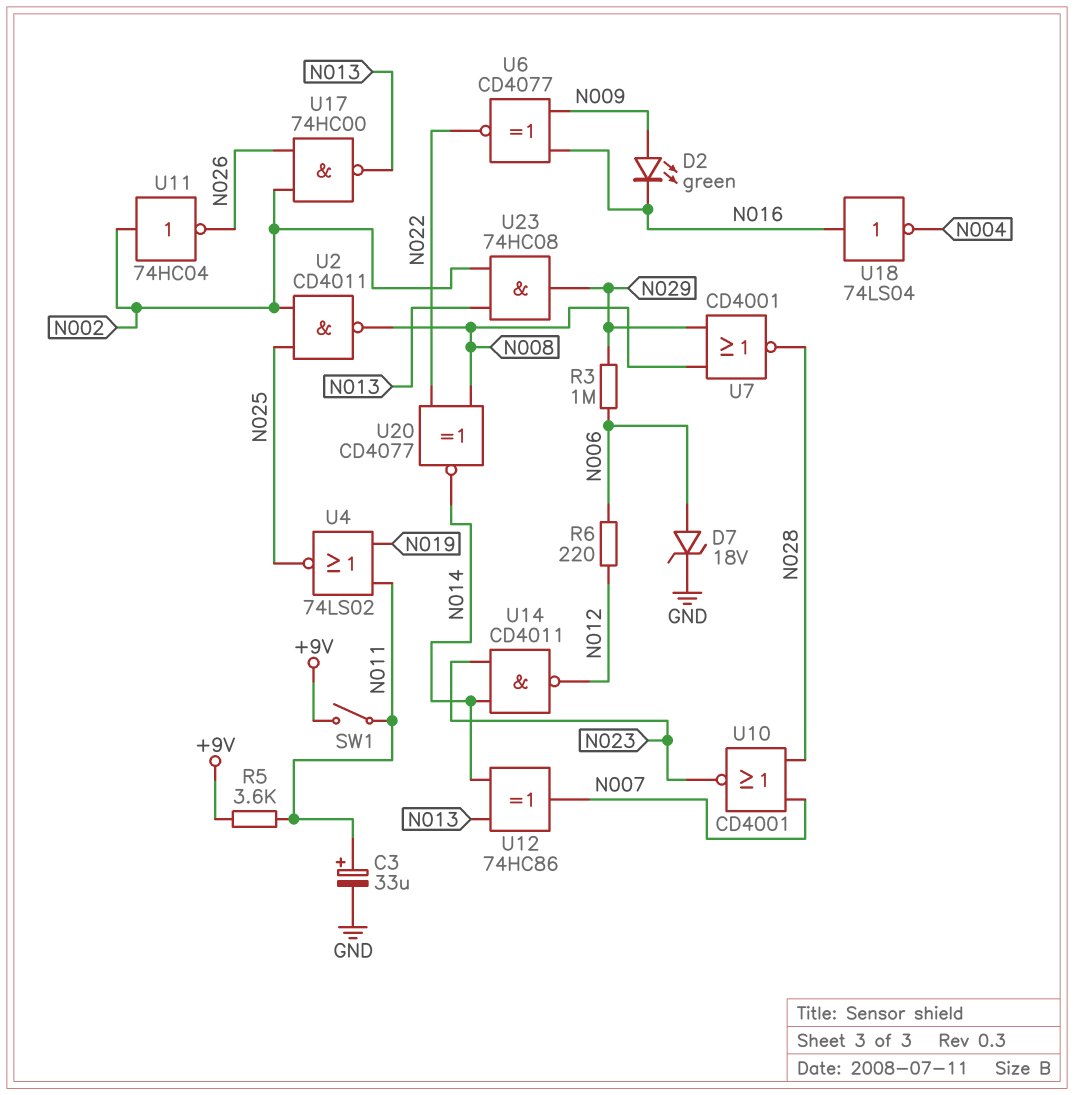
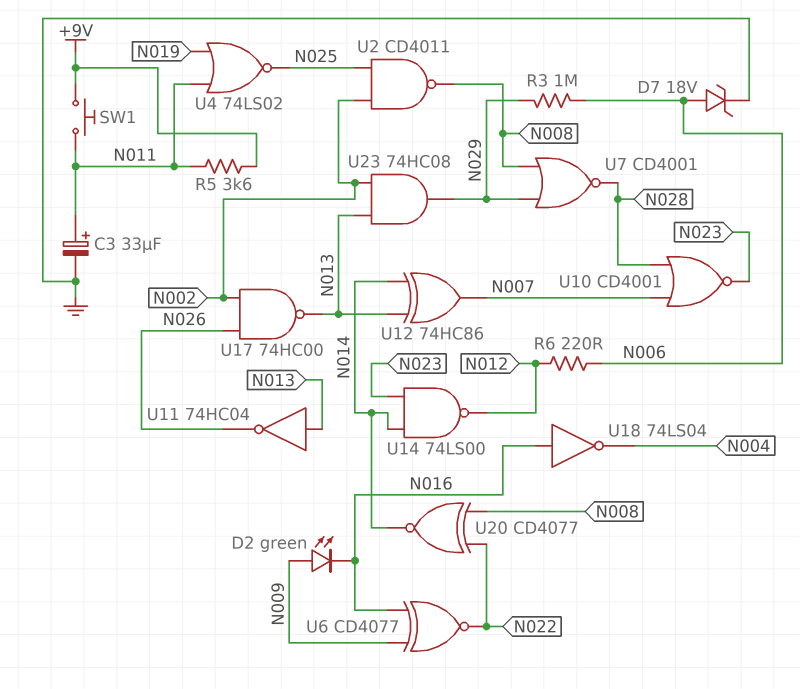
SW1: switch (+9V, N011) -> button (+9V, N011)
U11: NOT 74HC04 (in N002, out N026) -> NOT 74HC04 (in N013, out N026)
U14: NAND CD4011 (in N014, in N023, out N012) -> NAND 74LS00 (in N014, in N023, out N012)

